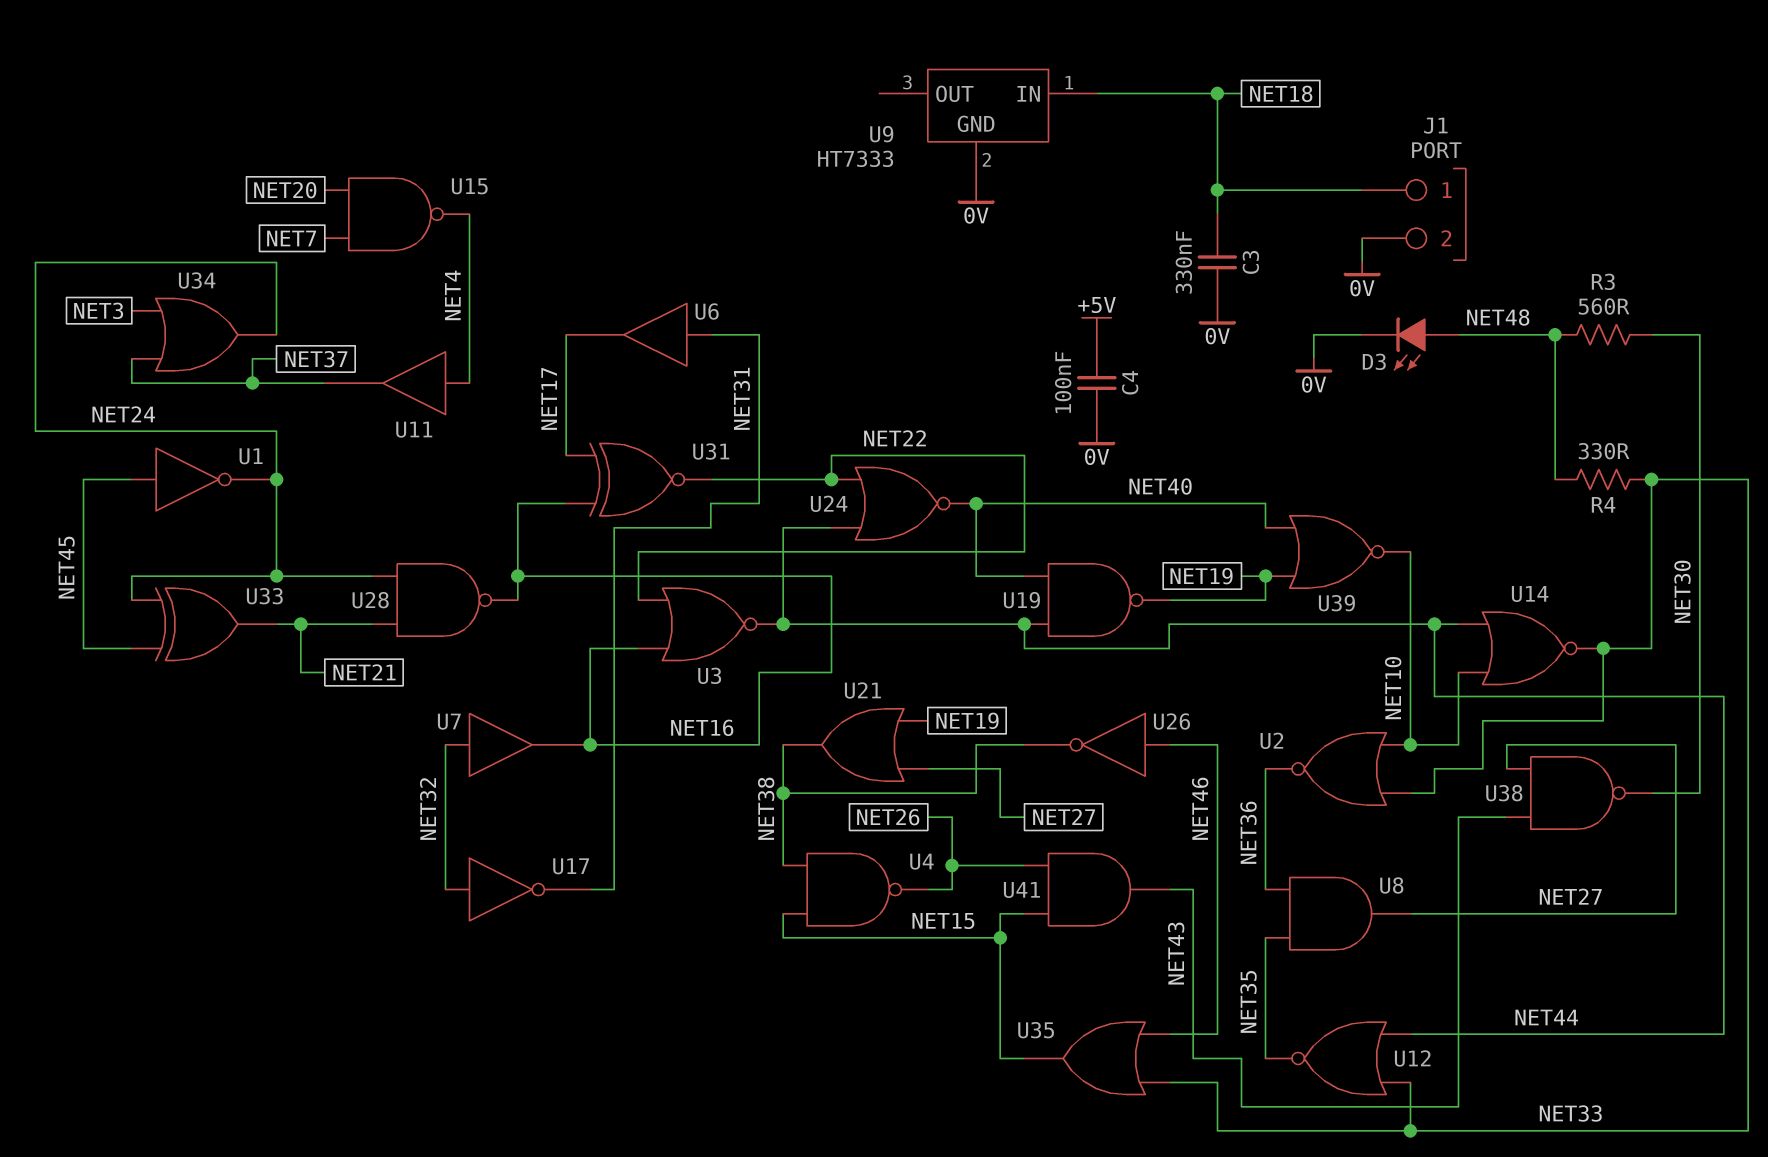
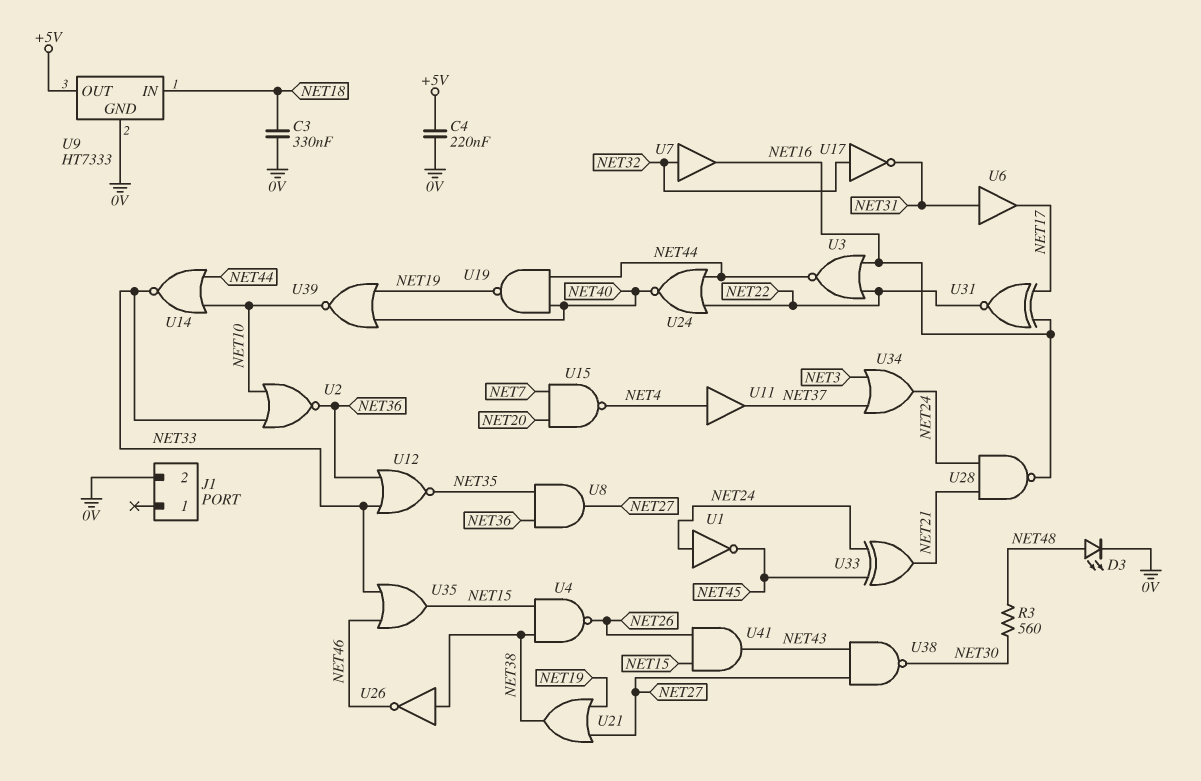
C4: 100nF (+5V, 0V) -> 220nF (+5V, 0V)
J1 pin 1: NET18 -> none
R4: 330 (NET33, NET48) -> none
U1: NOT (in NET45, out NET24) -> NOT (in NET24, out NET45)
U9 pin OUT: none -> +5V
U12: NOR (in NET33, in NET44, out NET35) -> NOR (in NET33, in NET36, out NET35)
U26: NOT (in NET46, out NET38) -> NOT (in NET38, out NET46)

